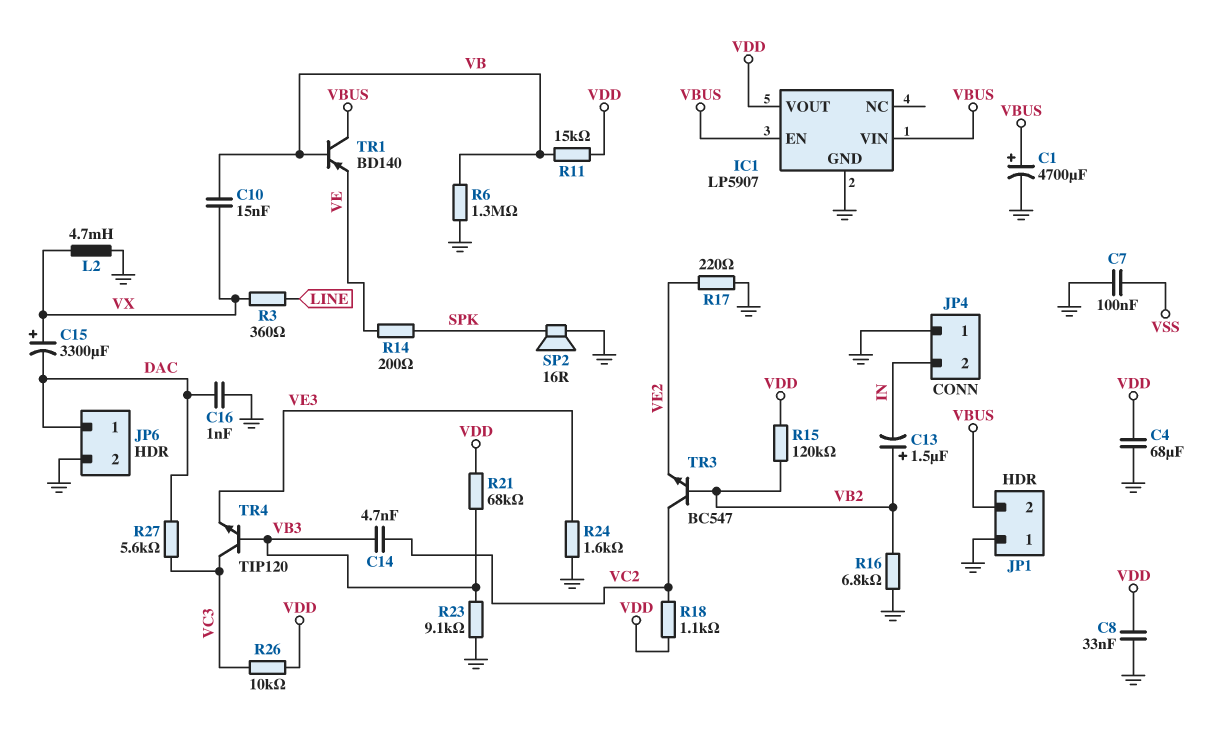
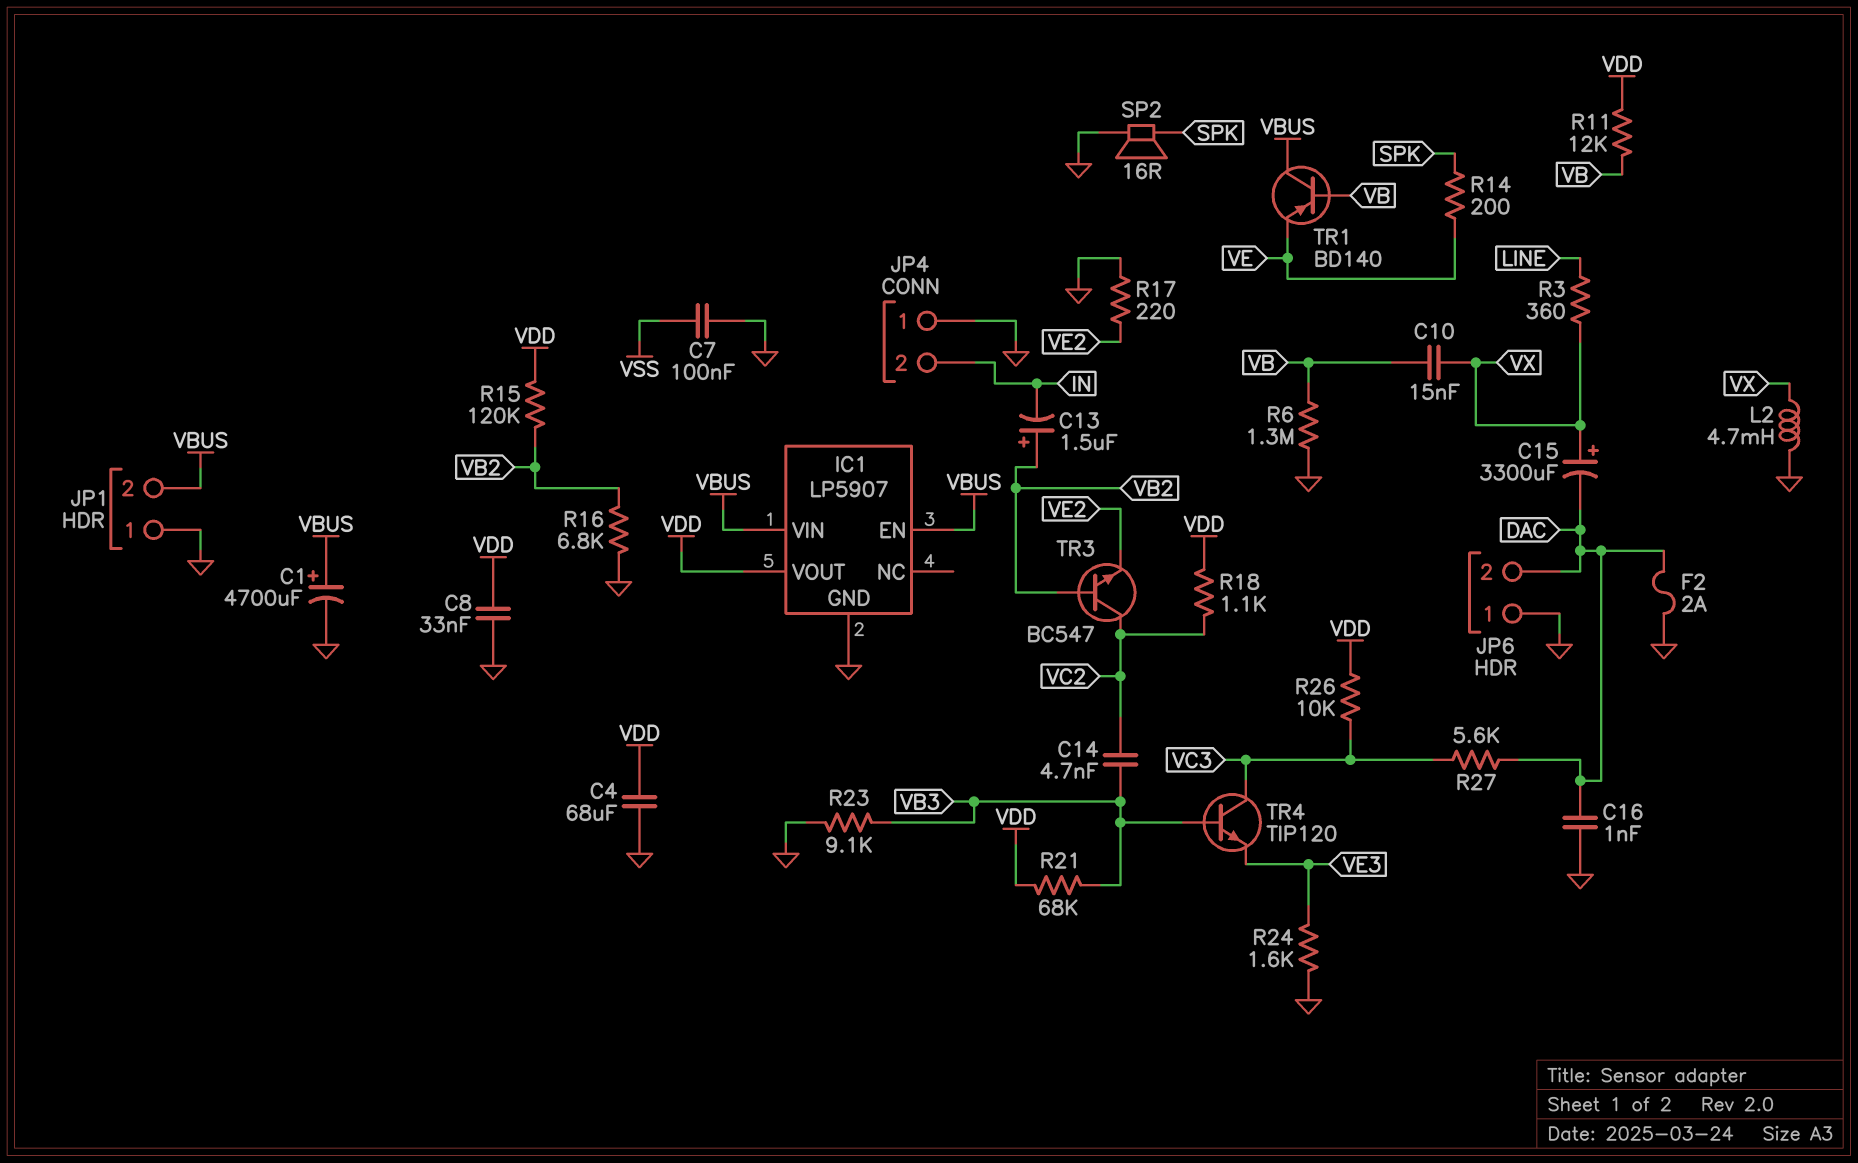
F2: none -> 2A (DAC, GND)
JP6 pin 1: DAC -> GND
JP6 pin 2: GND -> DAC
R11: 15k (VB, VDD) -> 12k (VB, VDD)

